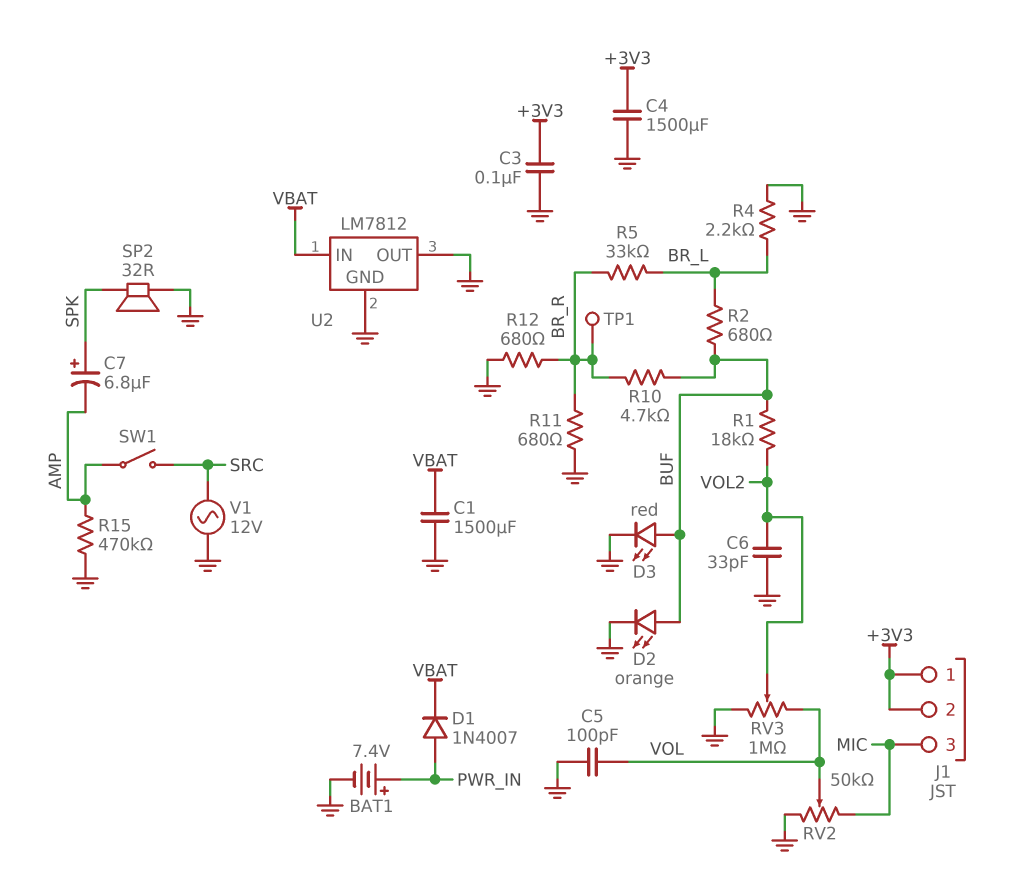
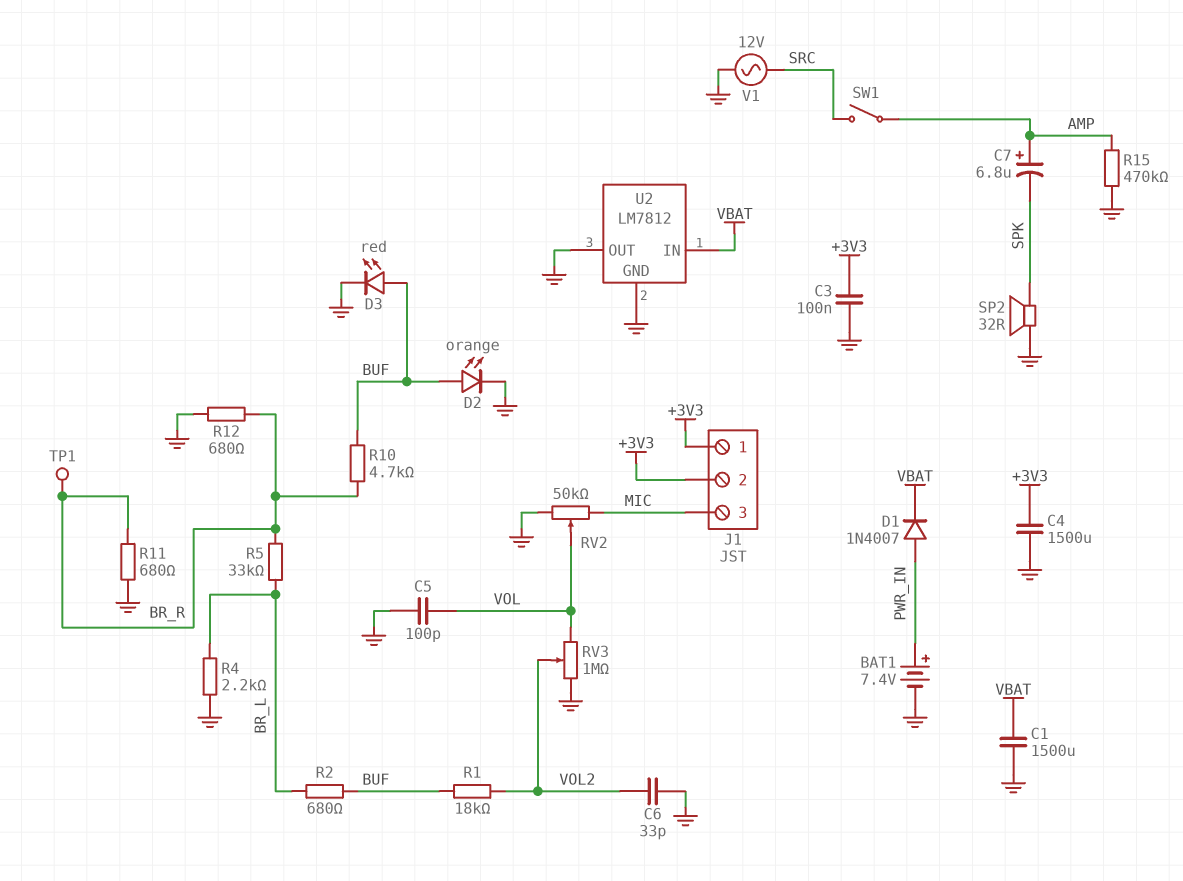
C7: 6.8uF (plus SPK, minus AMP) -> 6.8uF (plus AMP, minus SPK)

